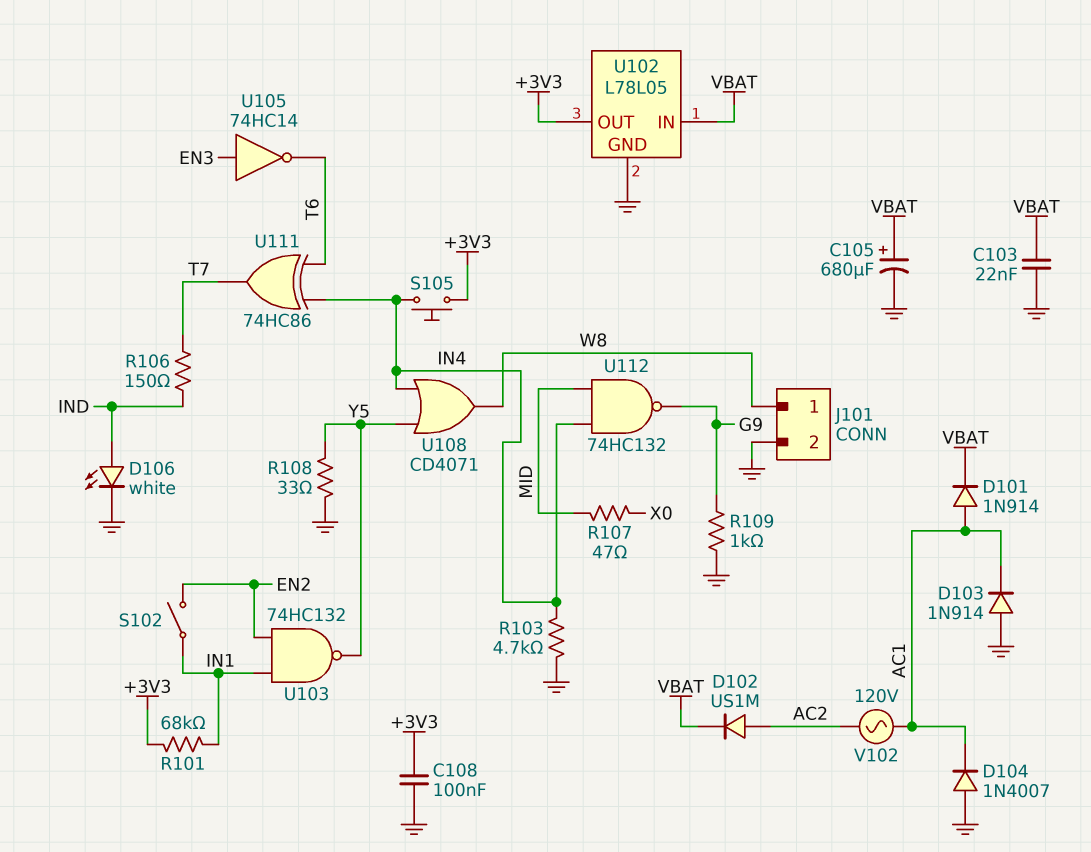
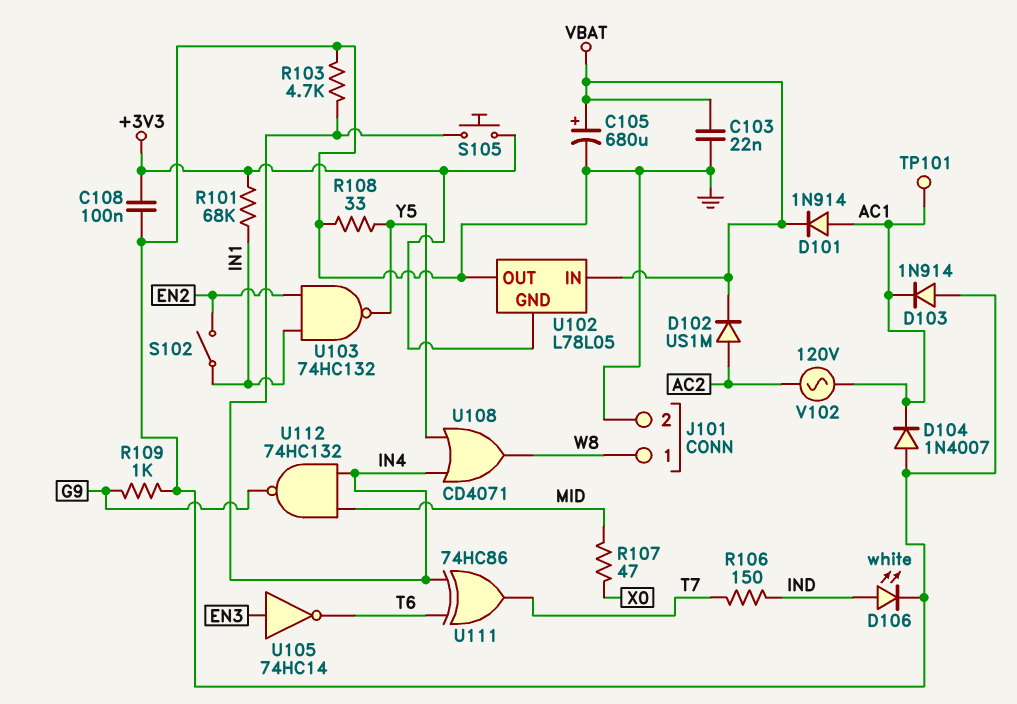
TP101: none -> test point (AC1)
U102 pin GND: GND -> +3V3
U102 pin OUT: +3V3 -> GND

